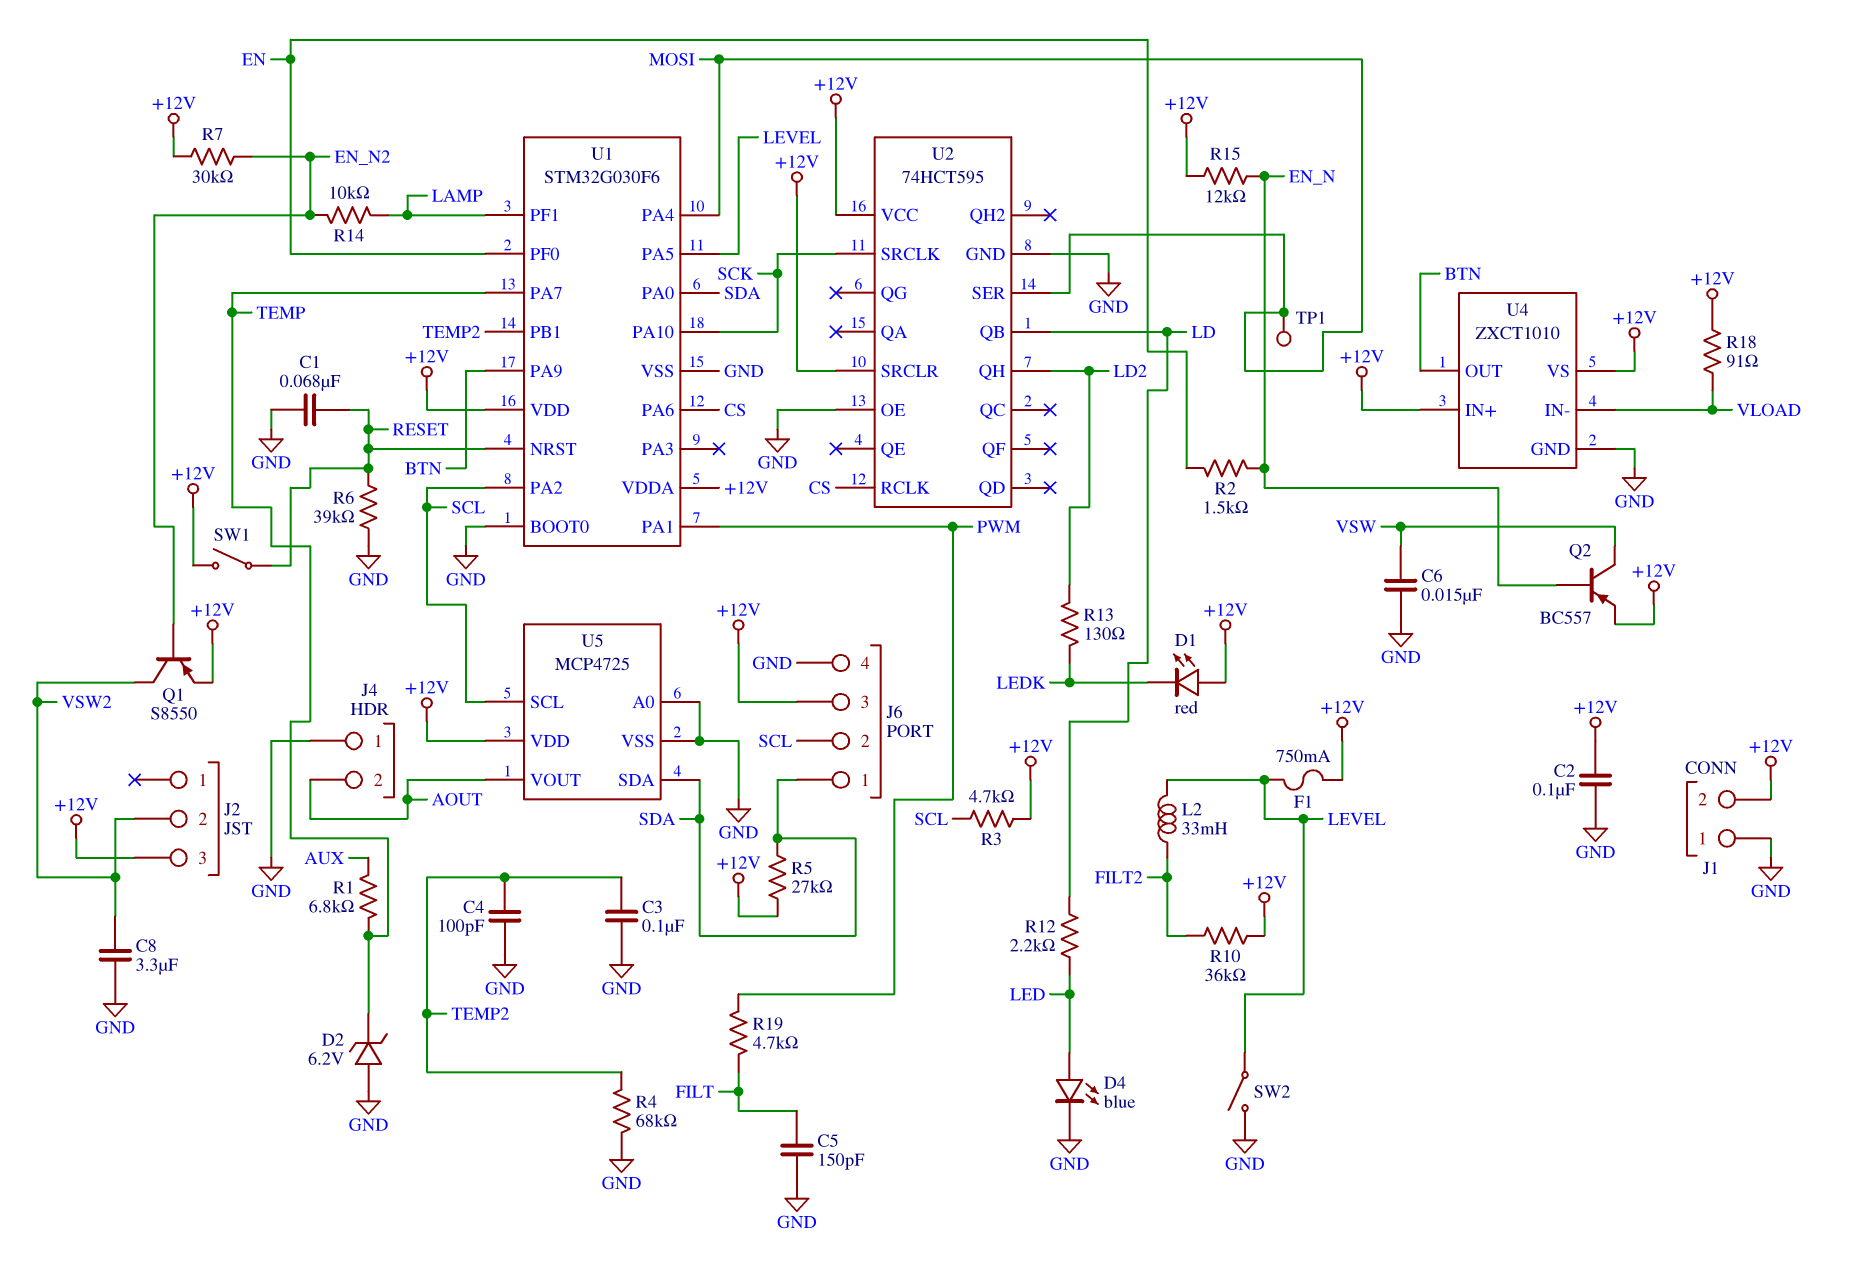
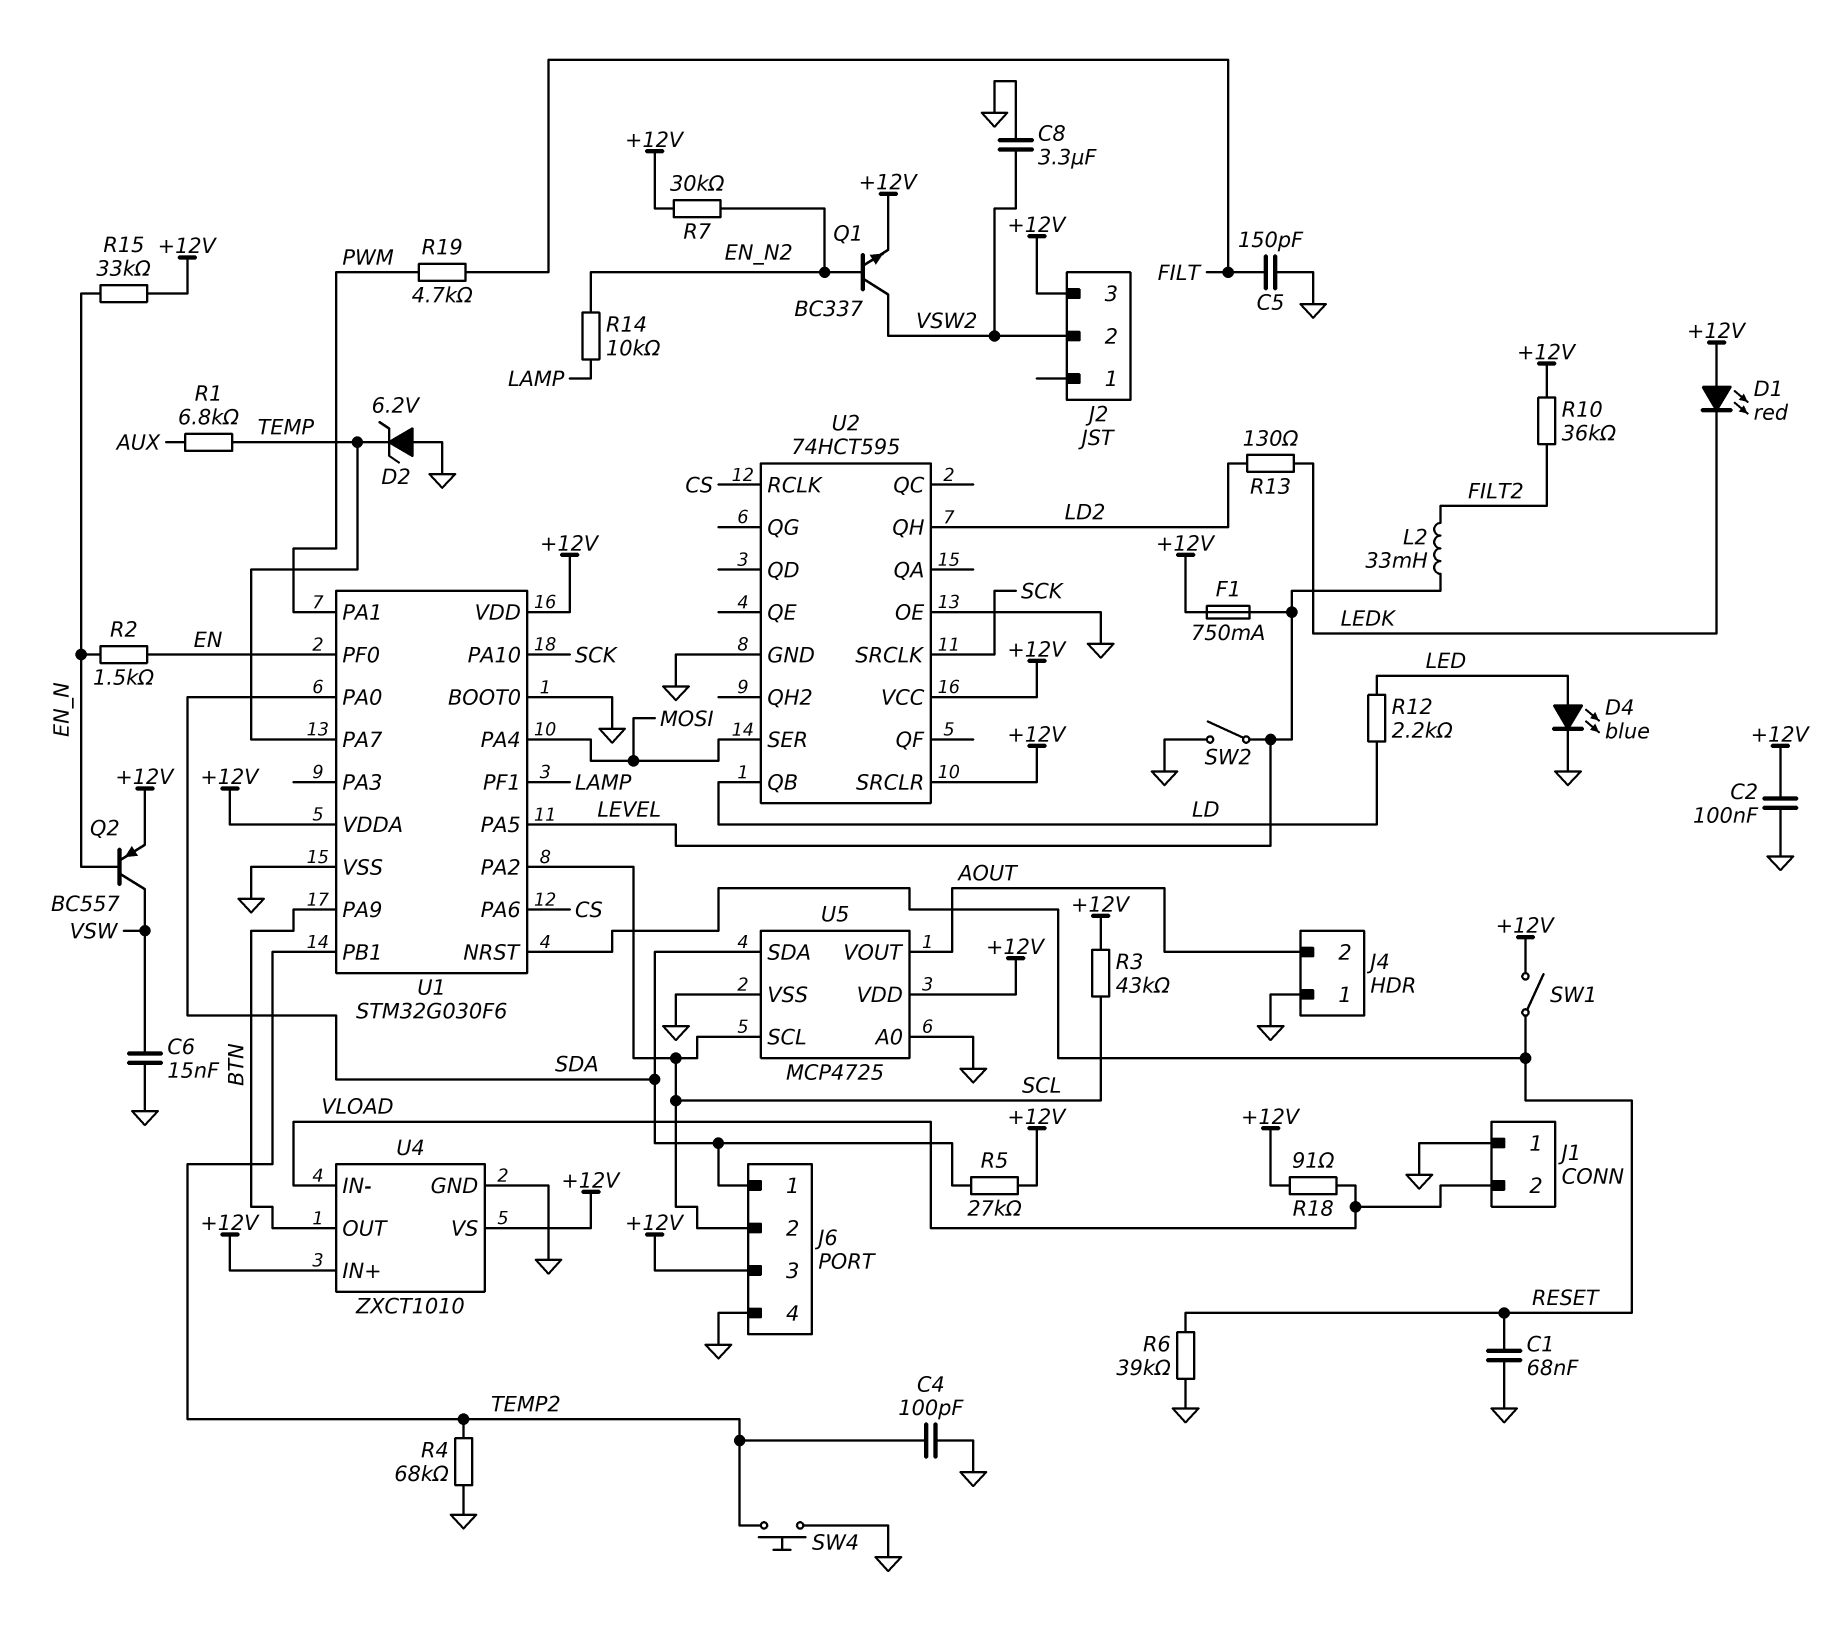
C3: 100nF (GND, TEMP2) -> none
J1 pin 2: +12V -> VLOAD
Q1: PNP S8550 (B EN_N2, C VSW2, E +12V) -> NPN BC337 (B EN_N2, C VSW2, E +12V)
R3: 4.7k (+12V, SCL) -> 43k (+12V, SCL)
R15: 12k (+12V, EN_N) -> 33k (+12V, EN_N)
SW4: none -> button (GND, TEMP2)
TP1: test point (MOSI) -> none

